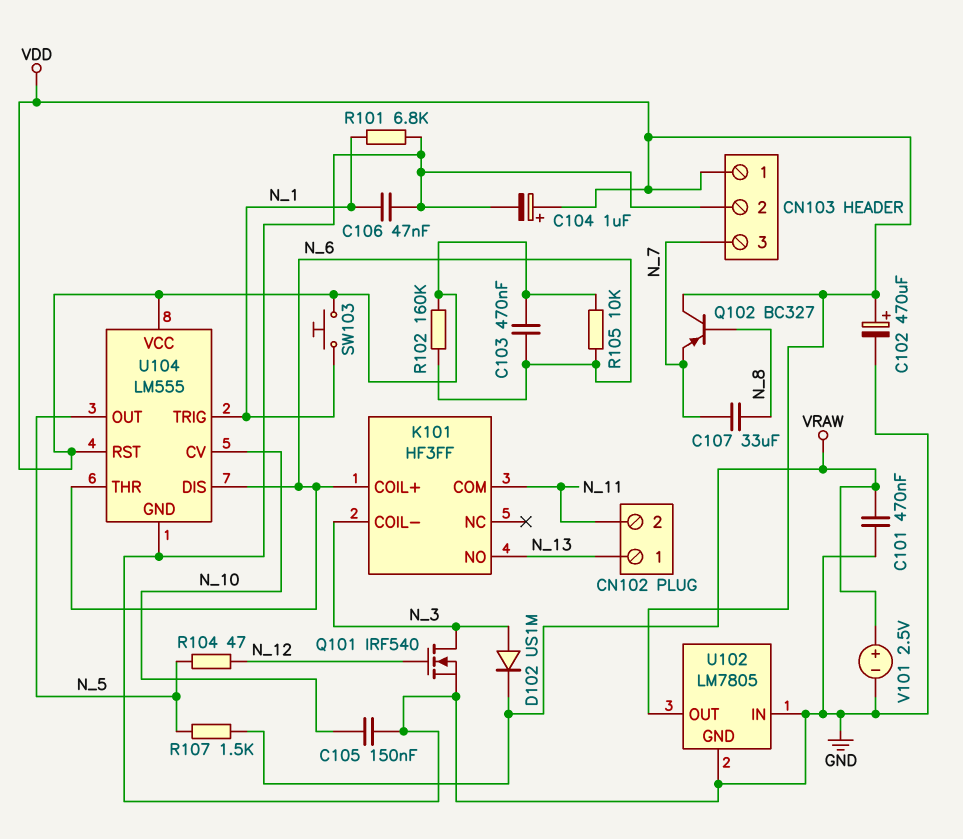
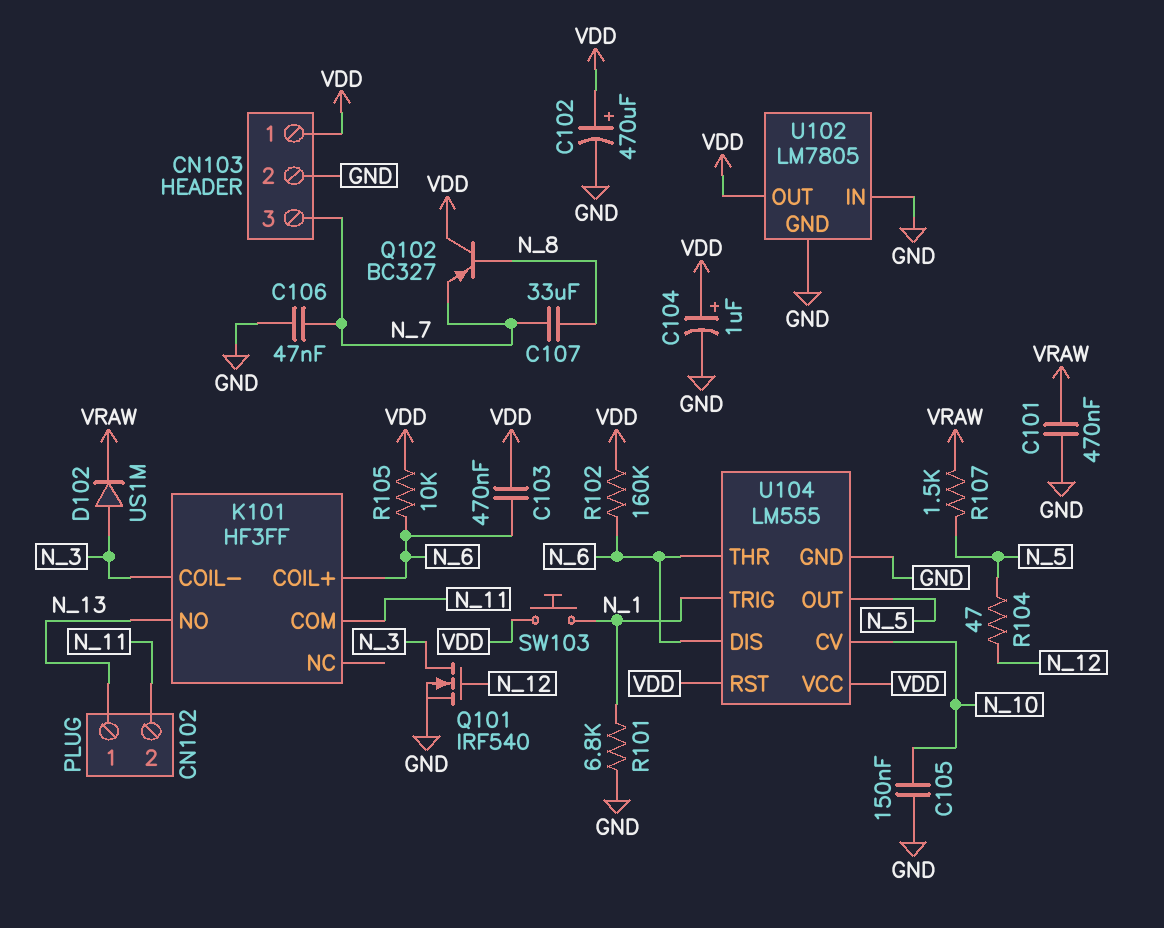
C106: 47nF (GND, N_1) -> 47nF (GND, N_7)
V101: 2.5V (plus VRAW, minus GND) -> none

